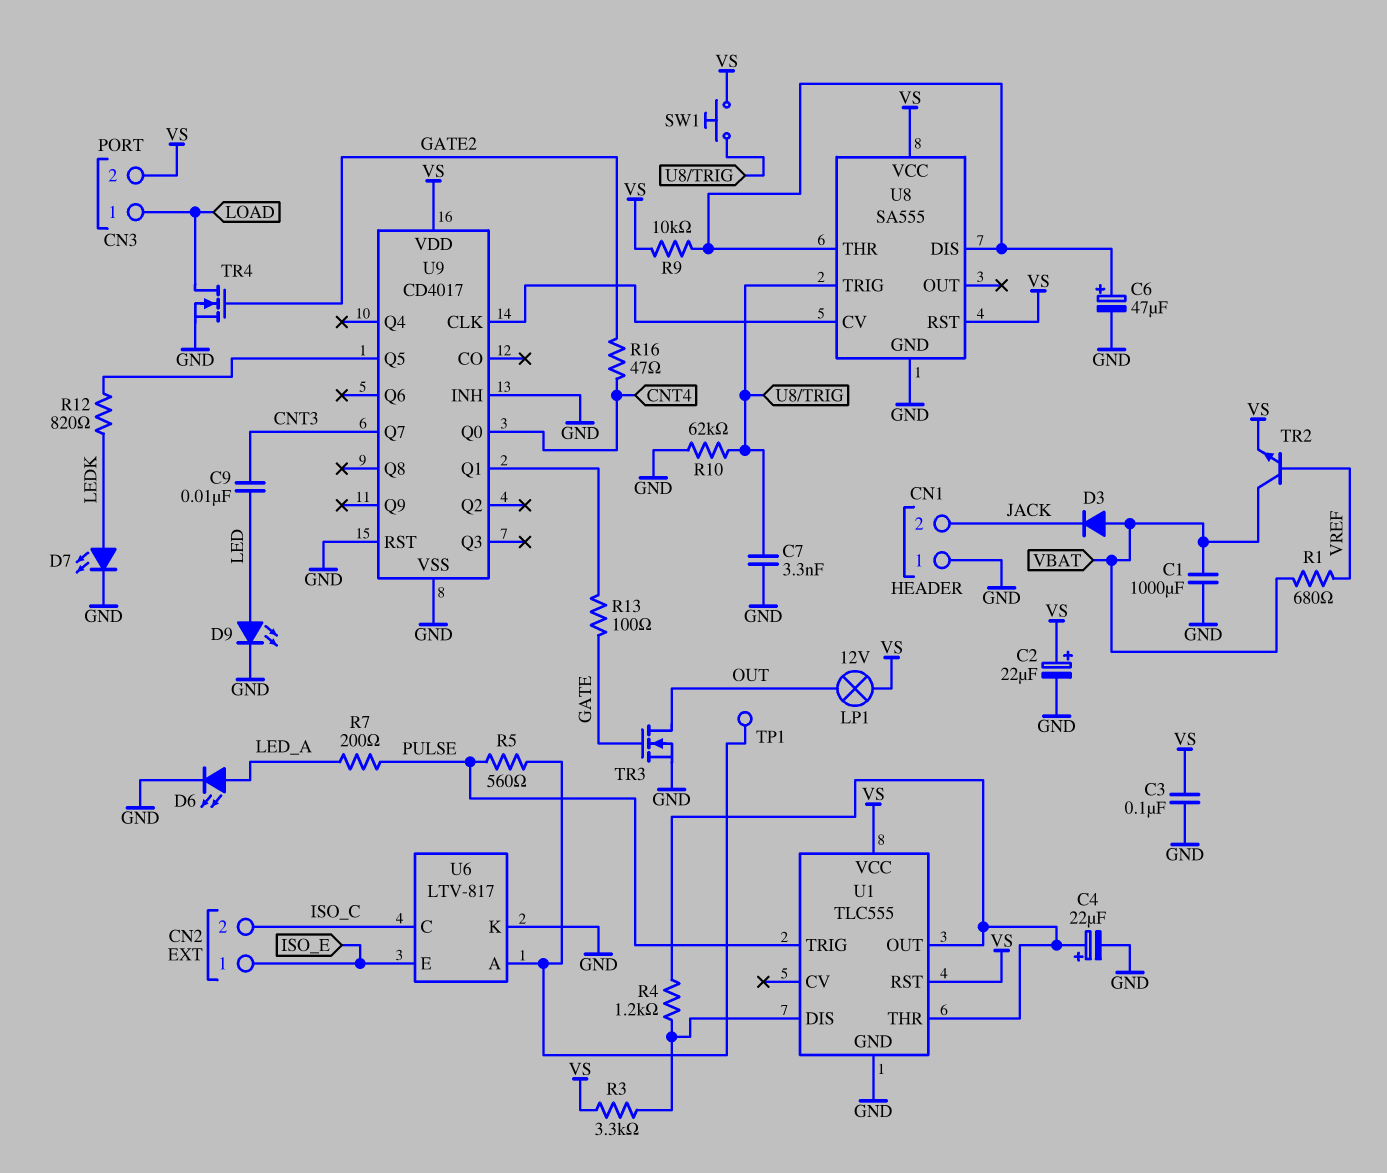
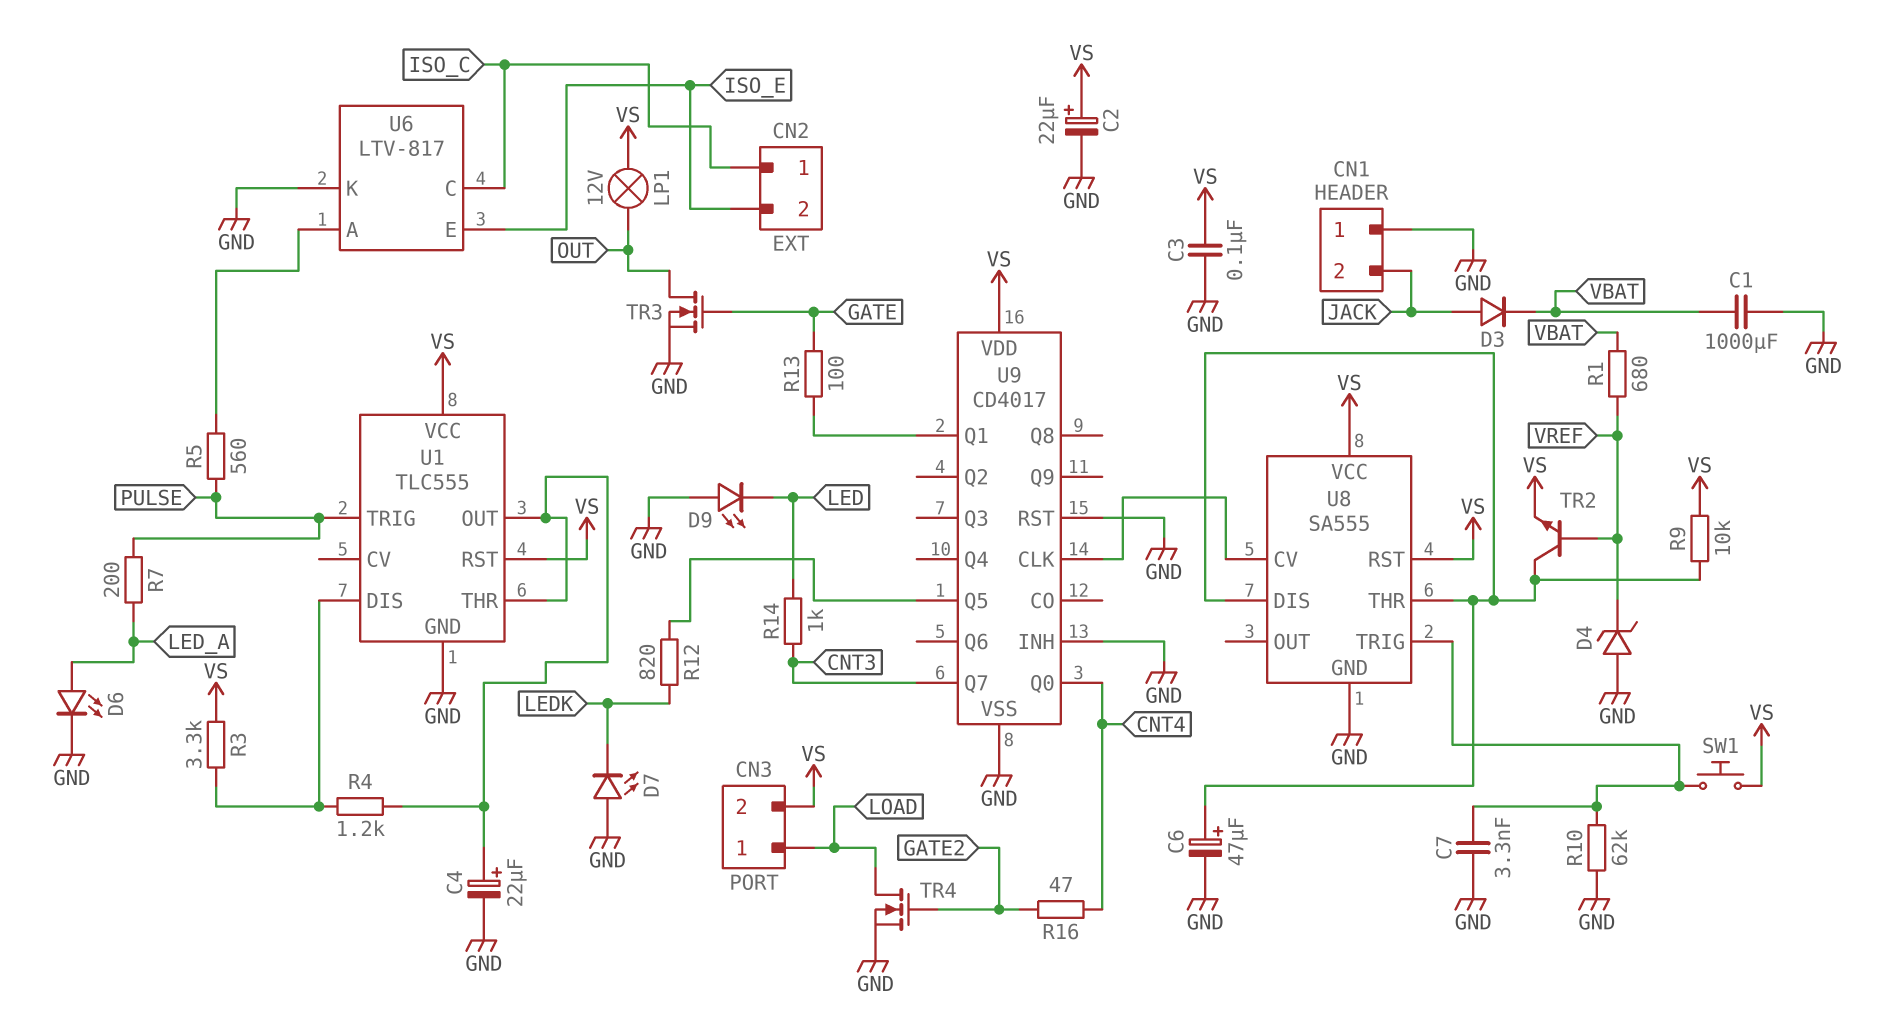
C9: 10nF (CNT3, LED) -> none
CN2 pin 1: ISO_E -> ISO_C
CN2 pin 2: ISO_C -> ISO_E
D3: diode (A VBAT, K JACK) -> diode (A JACK, K VBAT)
D4: none -> zener (A GND, K VREF)
D7: LED (A LEDK, K GND) -> LED (A GND, K LEDK)
D9: LED (A LED, K GND) -> LED (A GND, K LED)
R14: none -> 1k (CNT3, LED)
TP1: test point (U6/A) -> none
TR2: NPN (B VREF, C VBAT, E VS) -> NPN (B VREF, C U8/DIS, E VS)

